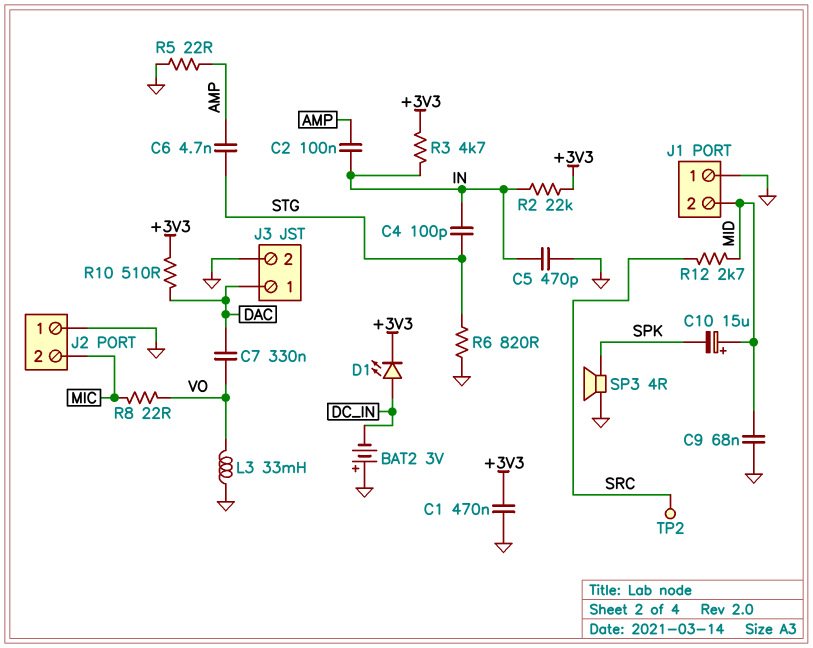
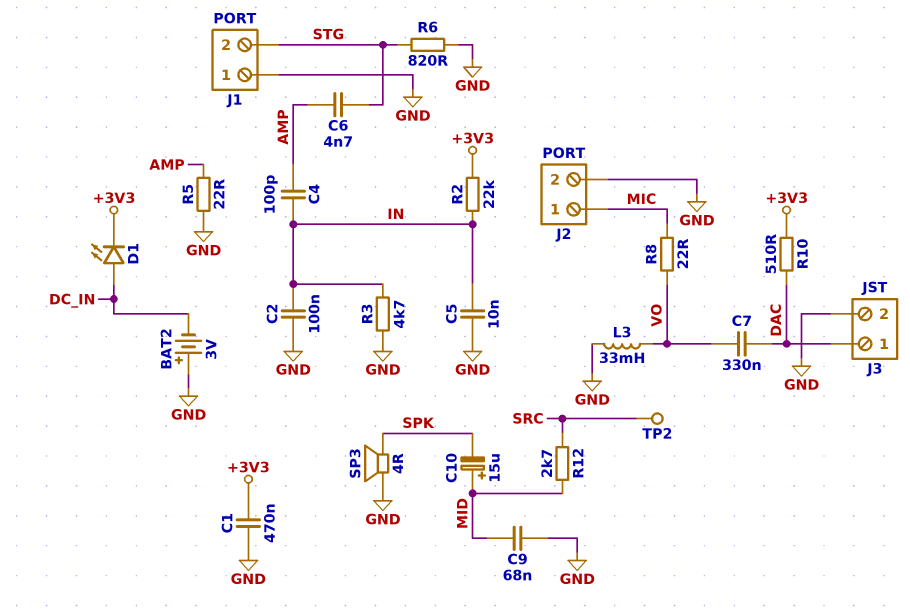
C2: 100nF (AMP, IN) -> 100nF (GND, IN)
C4: 100pF (IN, STG) -> 100pF (AMP, IN)
C5: 470pF (GND, IN) -> 10nF (GND, IN)
J1 pin 2: MID -> STG
J2 pin 1: GND -> MIC
J2 pin 2: MIC -> GND
R3: 4.7k (+3V3, IN) -> 4.7k (GND, IN)

